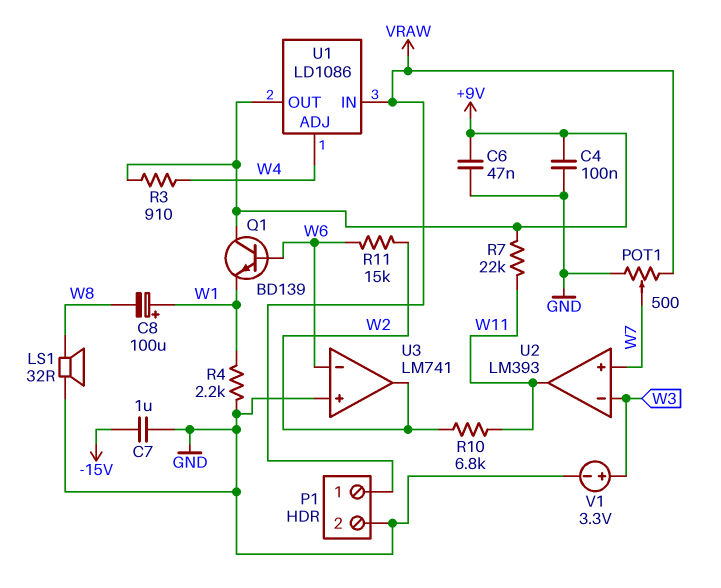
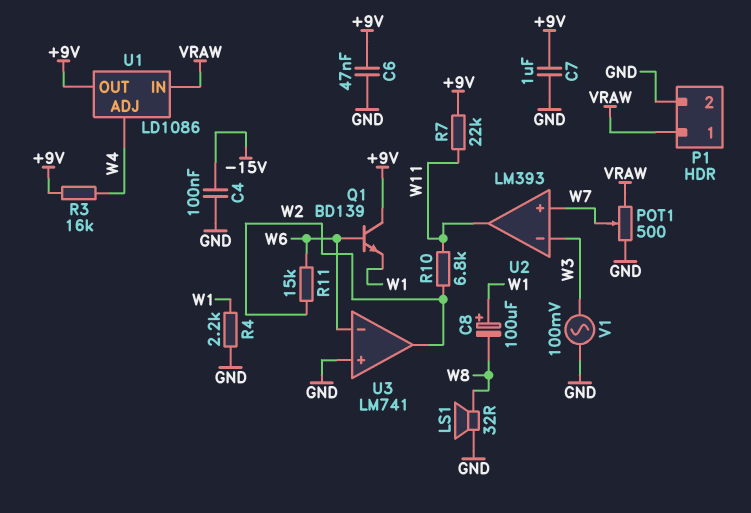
C4: 100nF (+9V, GND) -> 100nF (-15V, GND)
C7: 1uF (-15V, GND) -> 1uF (+9V, GND)
R3: 910 (+9V, W4) -> 16k (+9V, W4)
V1: 3.3V (plus W3, minus GND) -> AC 100mV (GND, W3)

